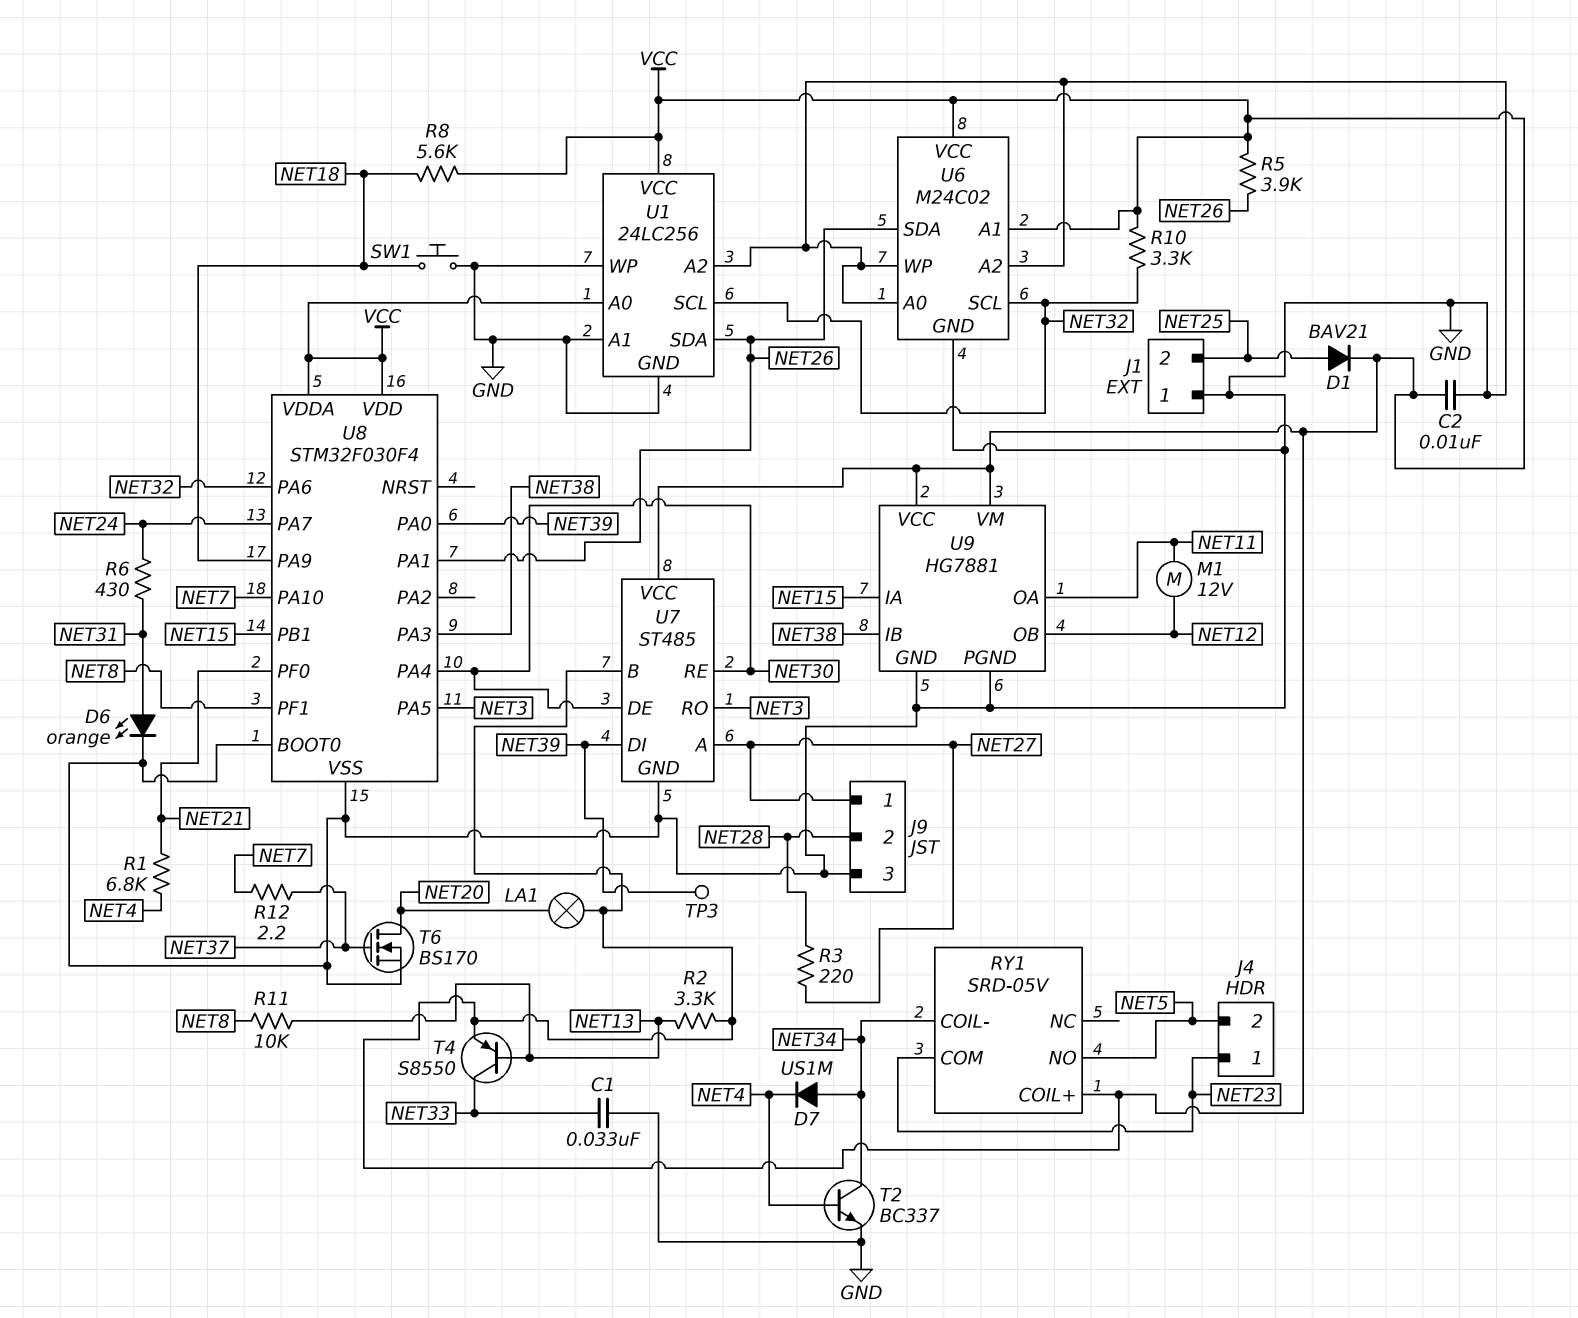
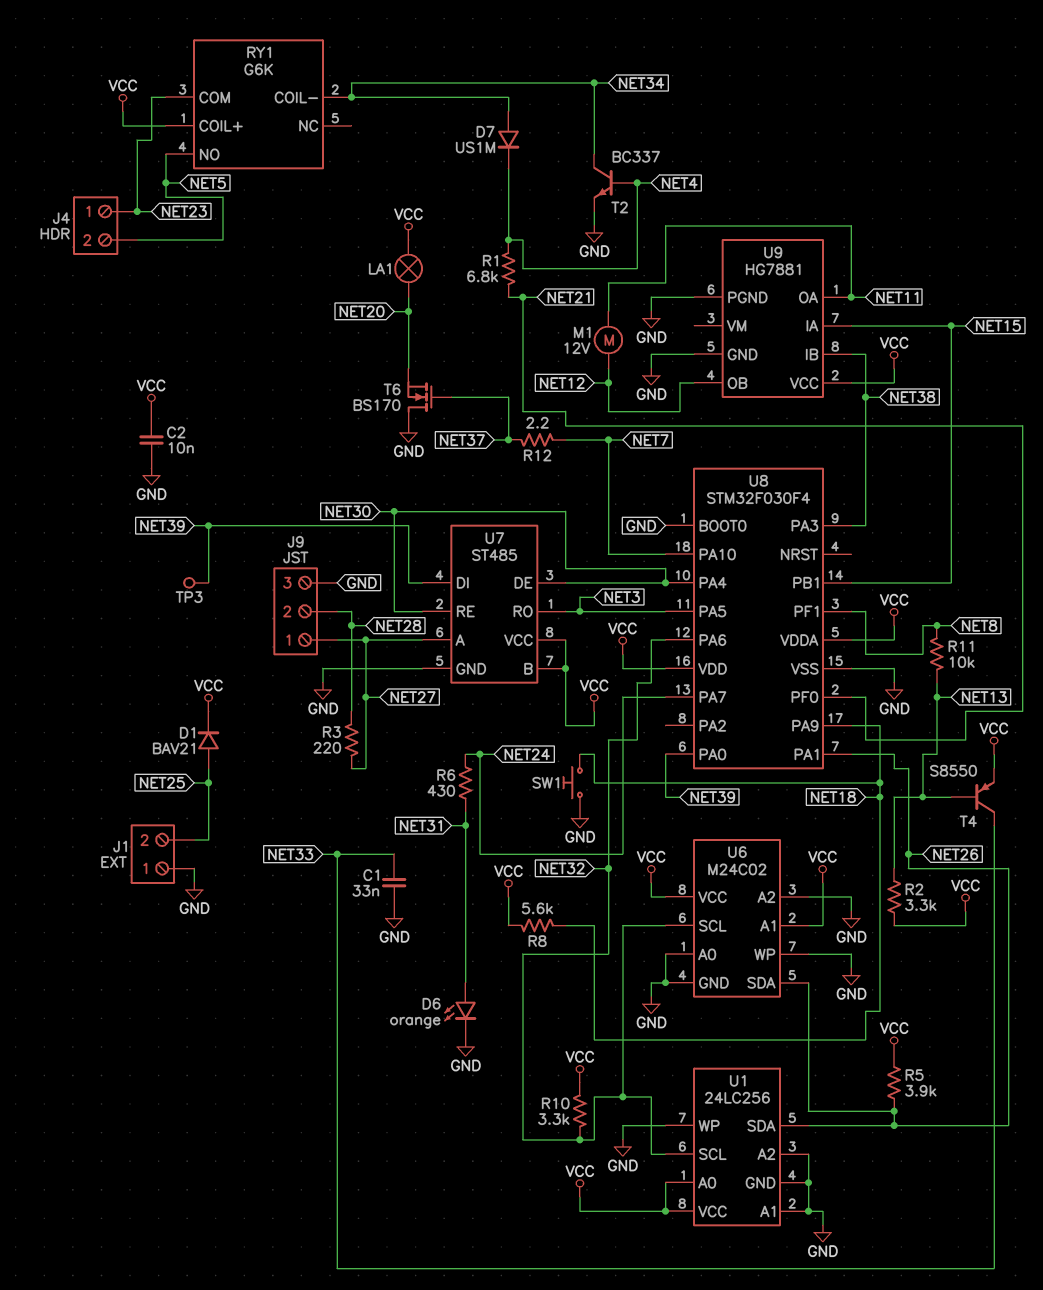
RY1: SRD-05V -> G6K
T6: NMOS BS170 (G NET37, D NET20, S GND) -> NMOS BS170 (G NET37, D GND, S NET20)
U9 pin VM: VCC -> none

